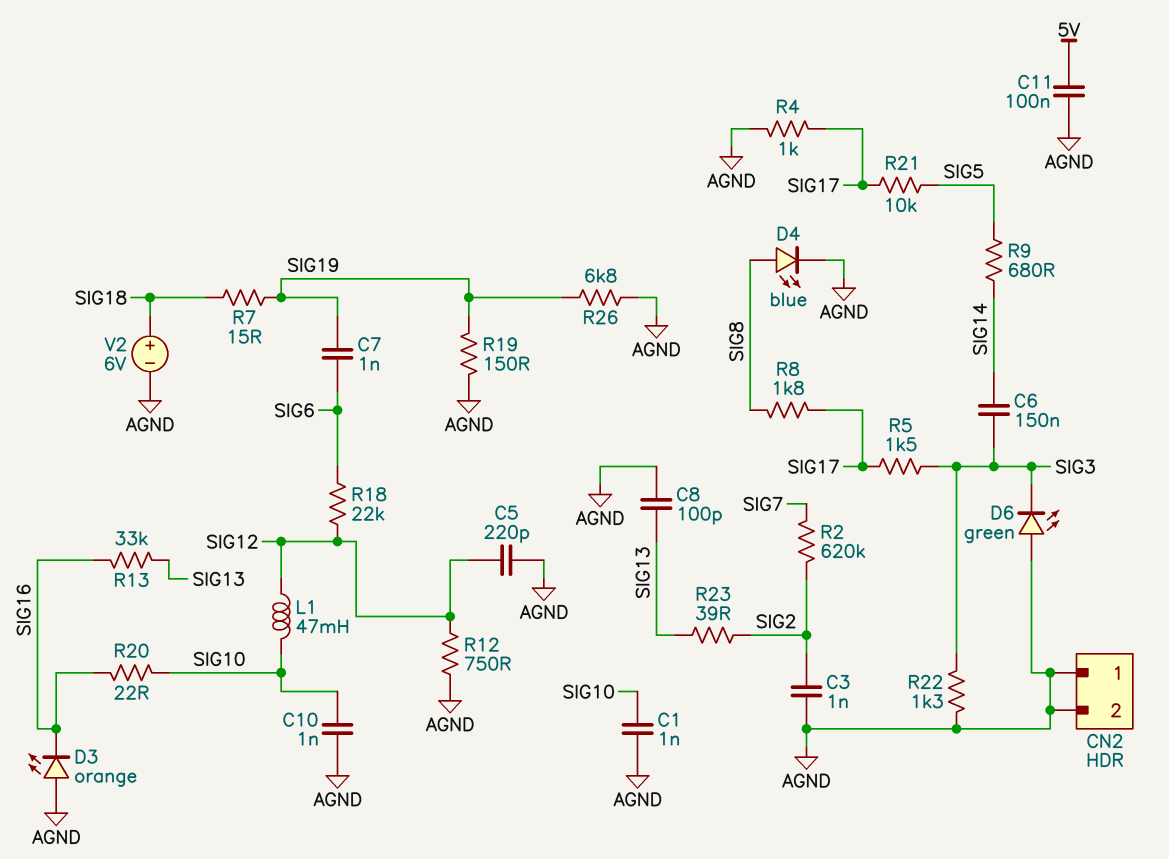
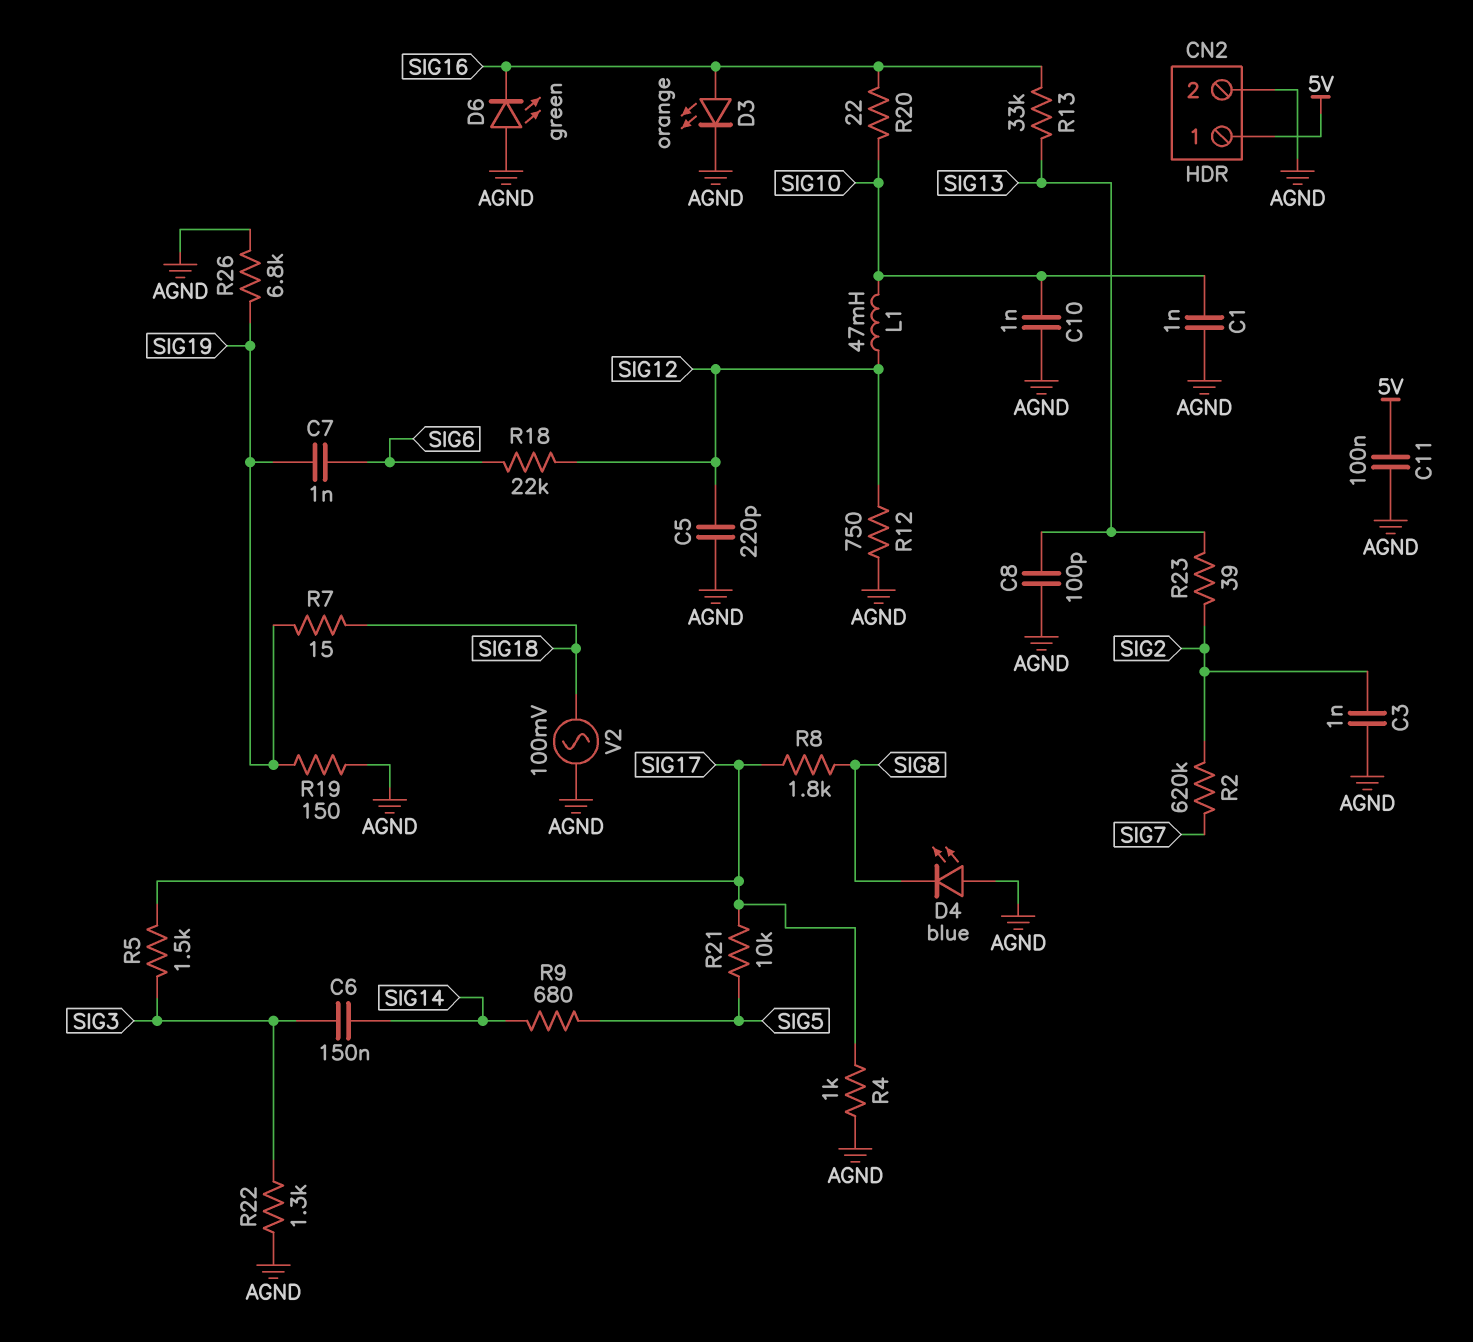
CN2 pin 1: AGND -> 5V
D3: LED orange (A AGND, K SIG16) -> LED orange (A SIG16, K AGND)
D4: LED blue (A SIG8, K AGND) -> LED blue (A AGND, K SIG8)
D6: LED green (A AGND, K SIG3) -> LED green (A AGND, K SIG16)
V2: 6V (plus SIG18, minus AGND) -> AC 100mV (AGND, SIG18)

